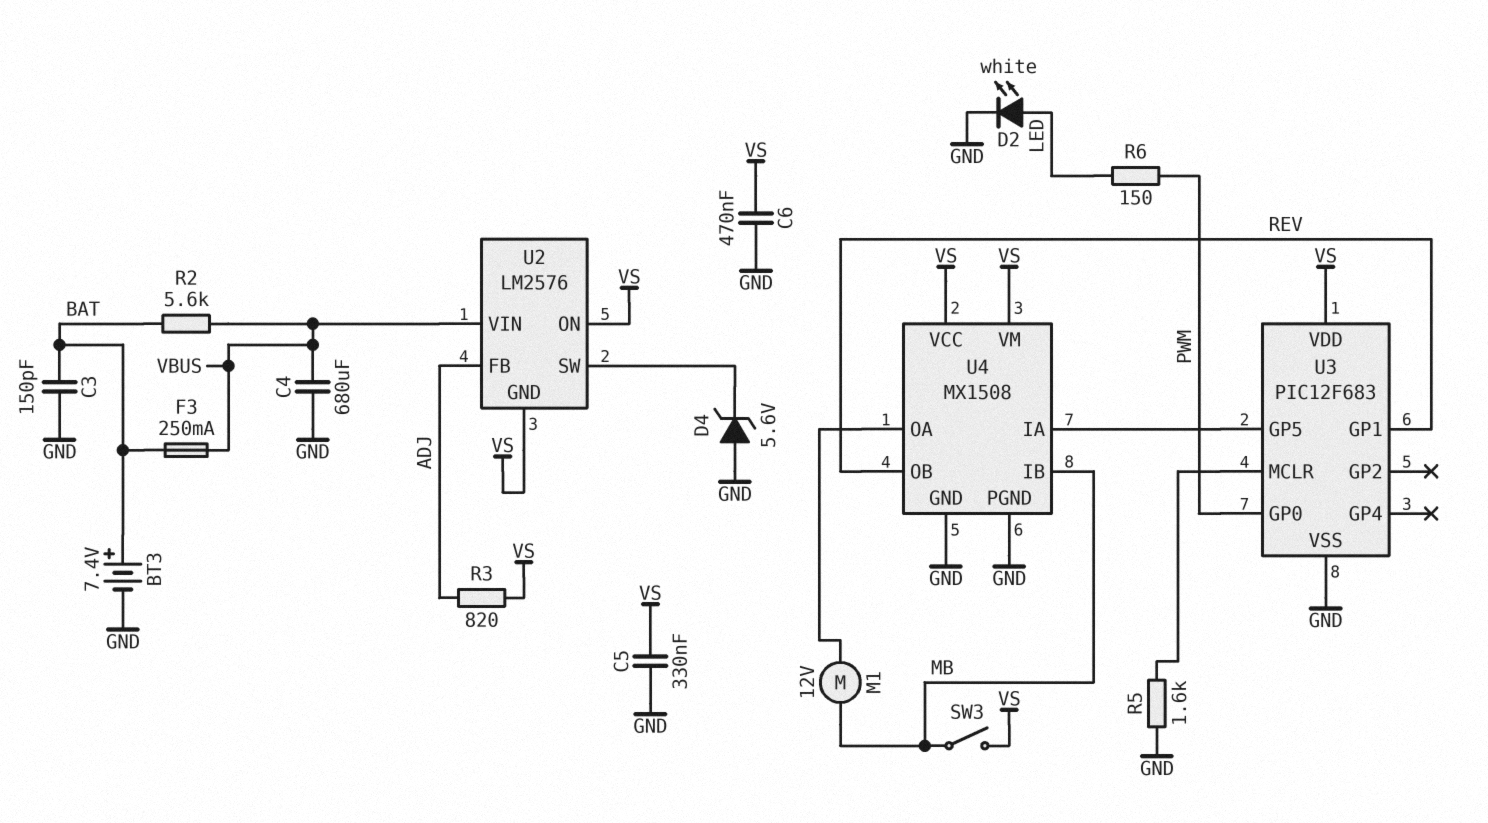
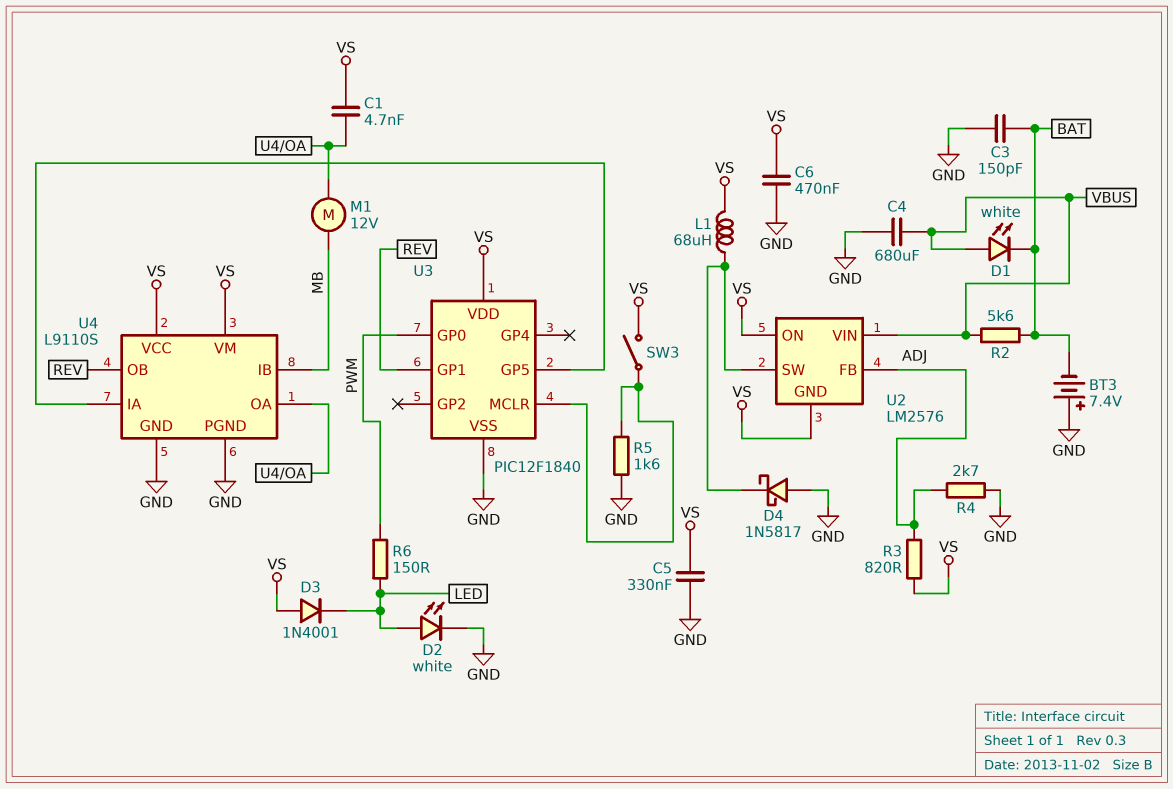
BT3: 7.4V (plus BAT, minus GND) -> 7.4V (plus GND, minus BAT)
C1: none -> 4.7nF (U4/OA, VS)
D1: none -> LED white (A VBUS, K BAT)
D3: none -> diode 1N4001 (A VS, K LED)
D4: zener 5.6V (A GND, K U2/SW) -> schottky 1N5817 (A GND, K U2/SW)
F3: 250mA (BAT, VBUS) -> none
L1: none -> 68uH (U2/SW, VS)
R4: none -> 2.7k (ADJ, GND)
SW3: switch (MB, VS) -> switch (U3/MCLR, VS)
U3: PIC12F683 -> PIC12F1840
U4: MX1508 -> L9110S

